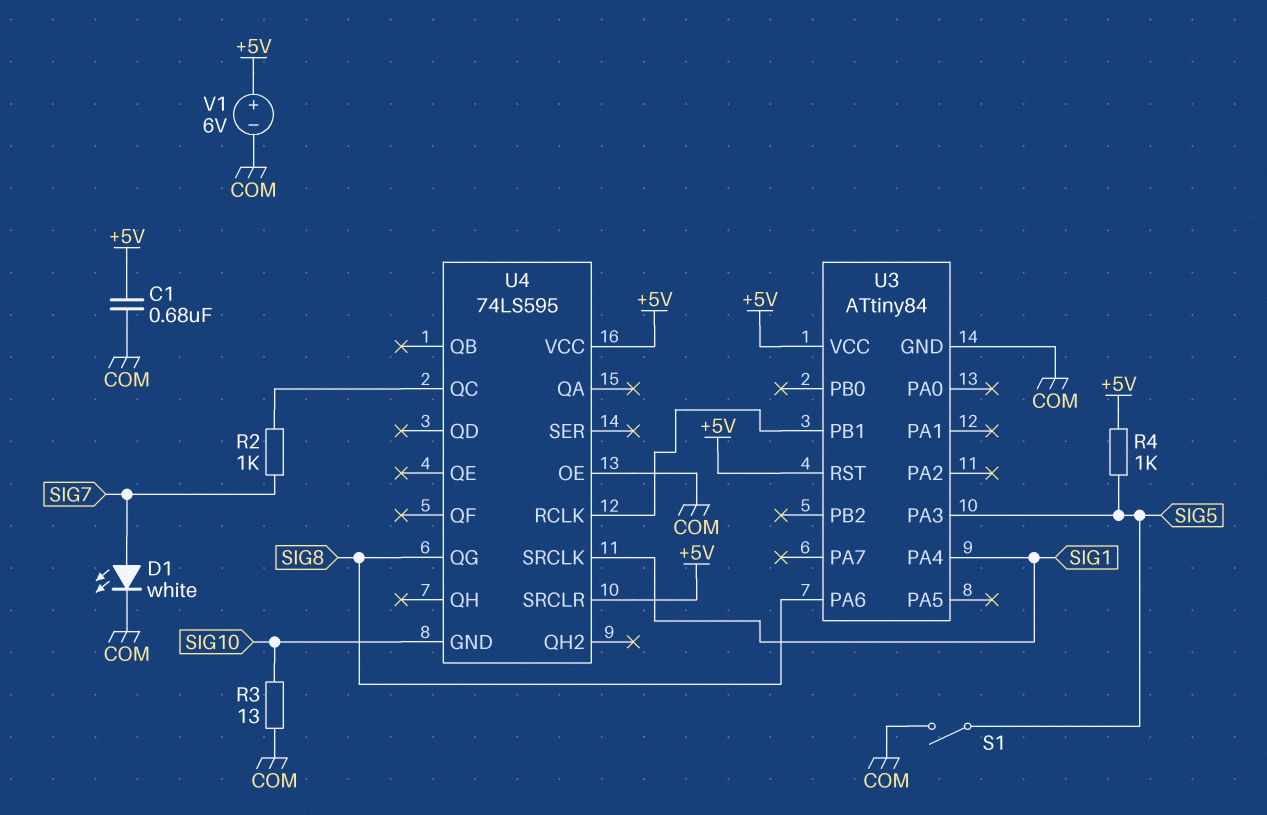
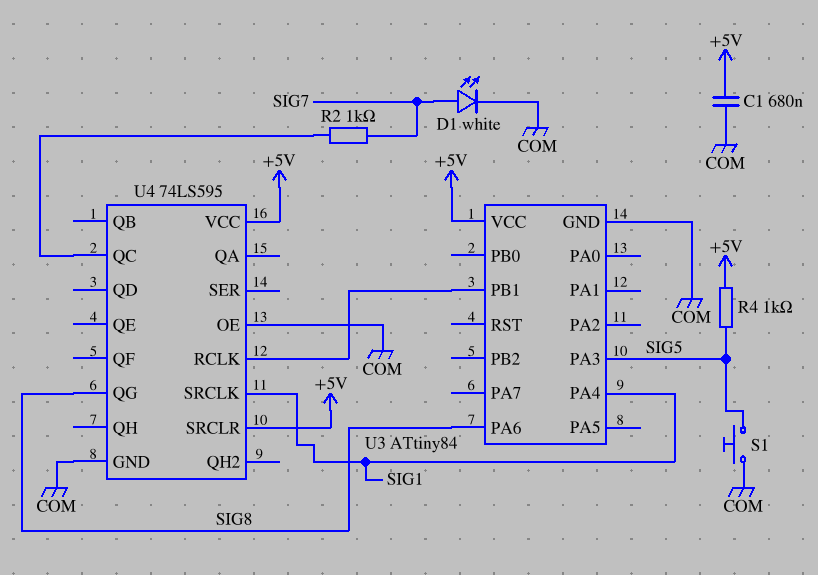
R3: 13 (COM, SIG10) -> none
S1: switch (COM, SIG5) -> button (COM, SIG5)
U3 pin RST: +5V -> none
U4 pin GND: SIG10 -> COM
V1: 6V (plus +5V, minus COM) -> none

